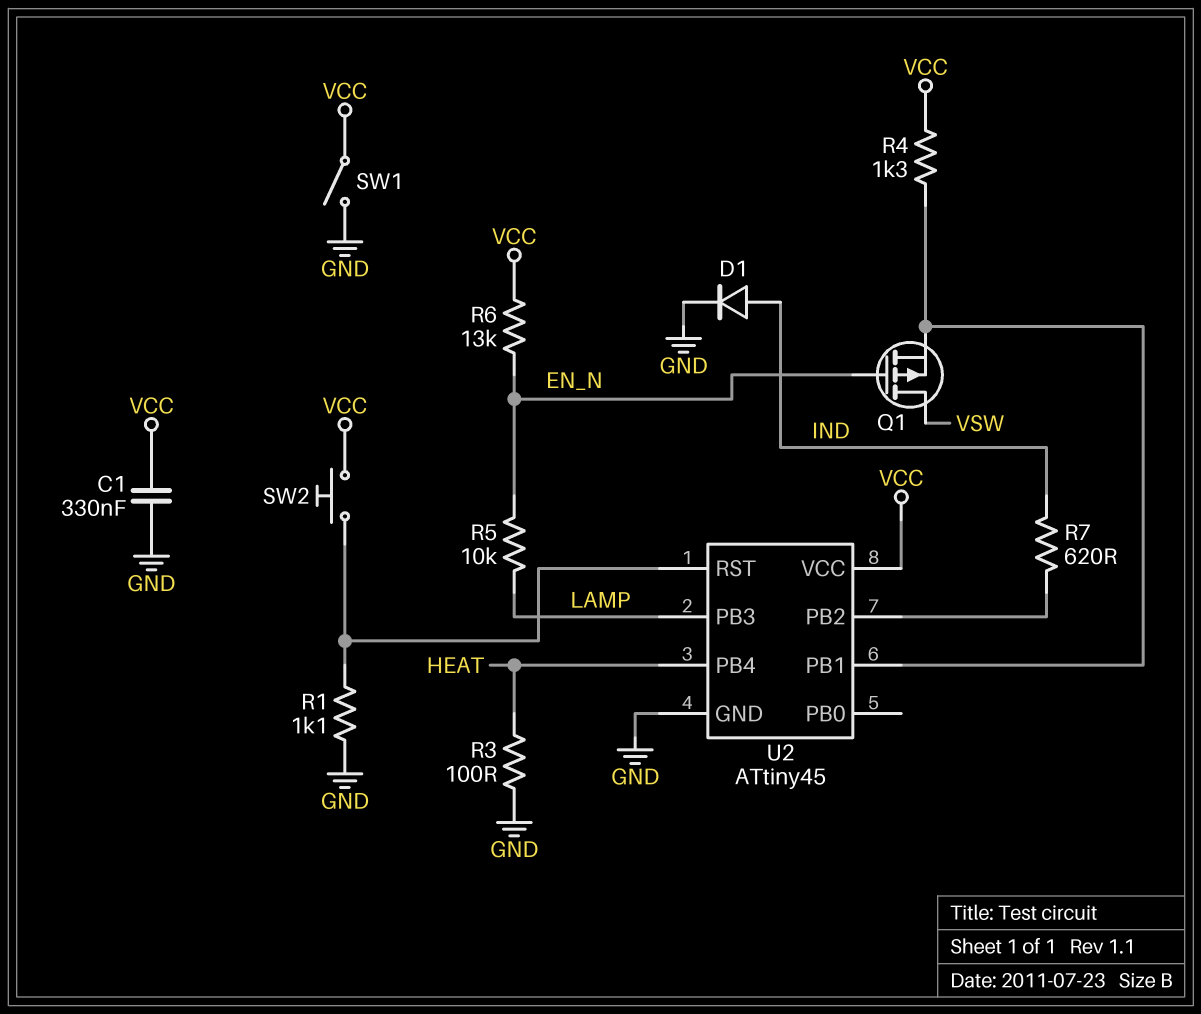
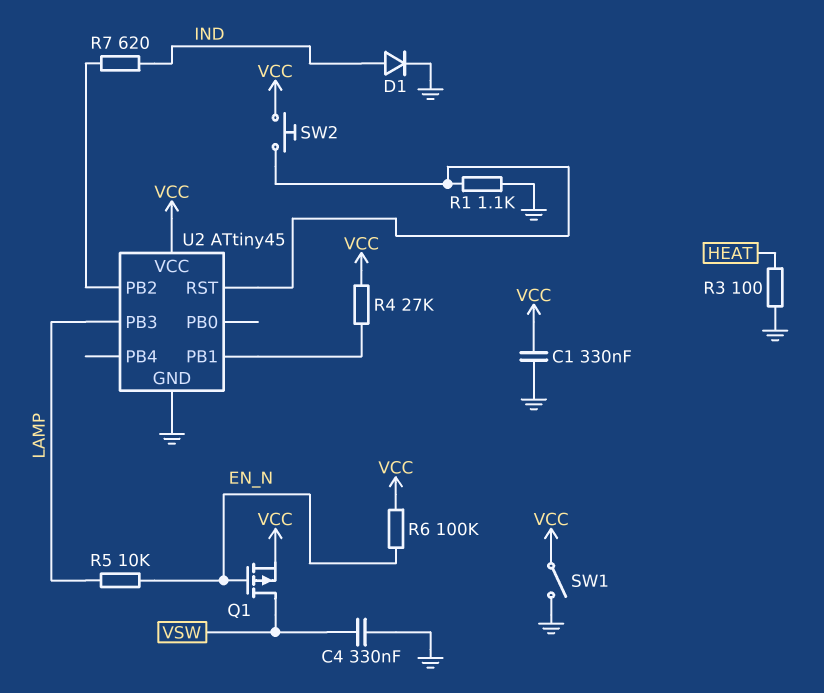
C4: none -> 330nF (GND, VSW)
Q1: PMOS (G EN_N, D VSW, S U2/PB1) -> PMOS (G EN_N, D VSW, S VCC)
R4: 1.3k (U2/PB1, VCC) -> 27k (U2/PB1, VCC)
R6: 13k (EN_N, VCC) -> 100k (EN_N, VCC)
U2 pin PB4: HEAT -> none

